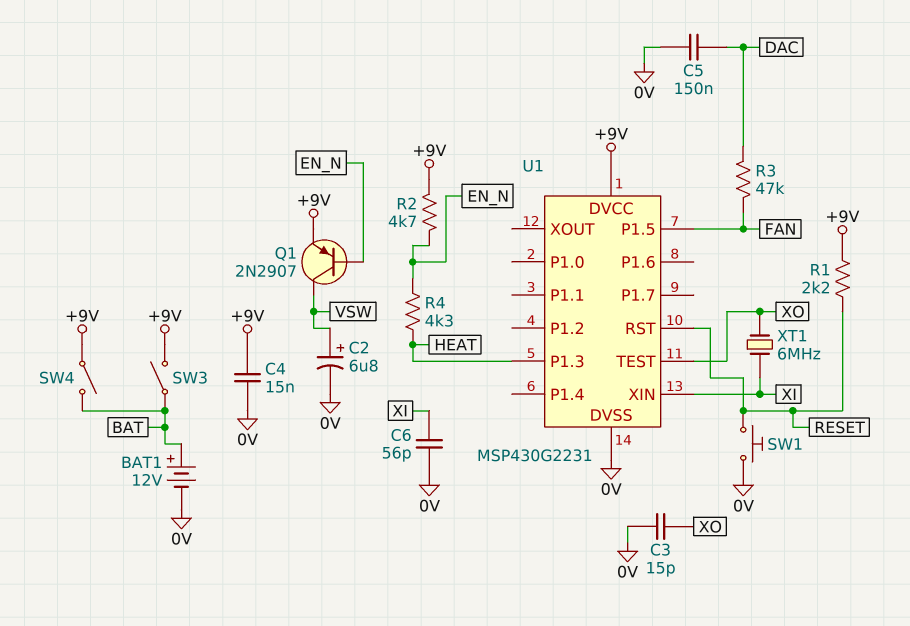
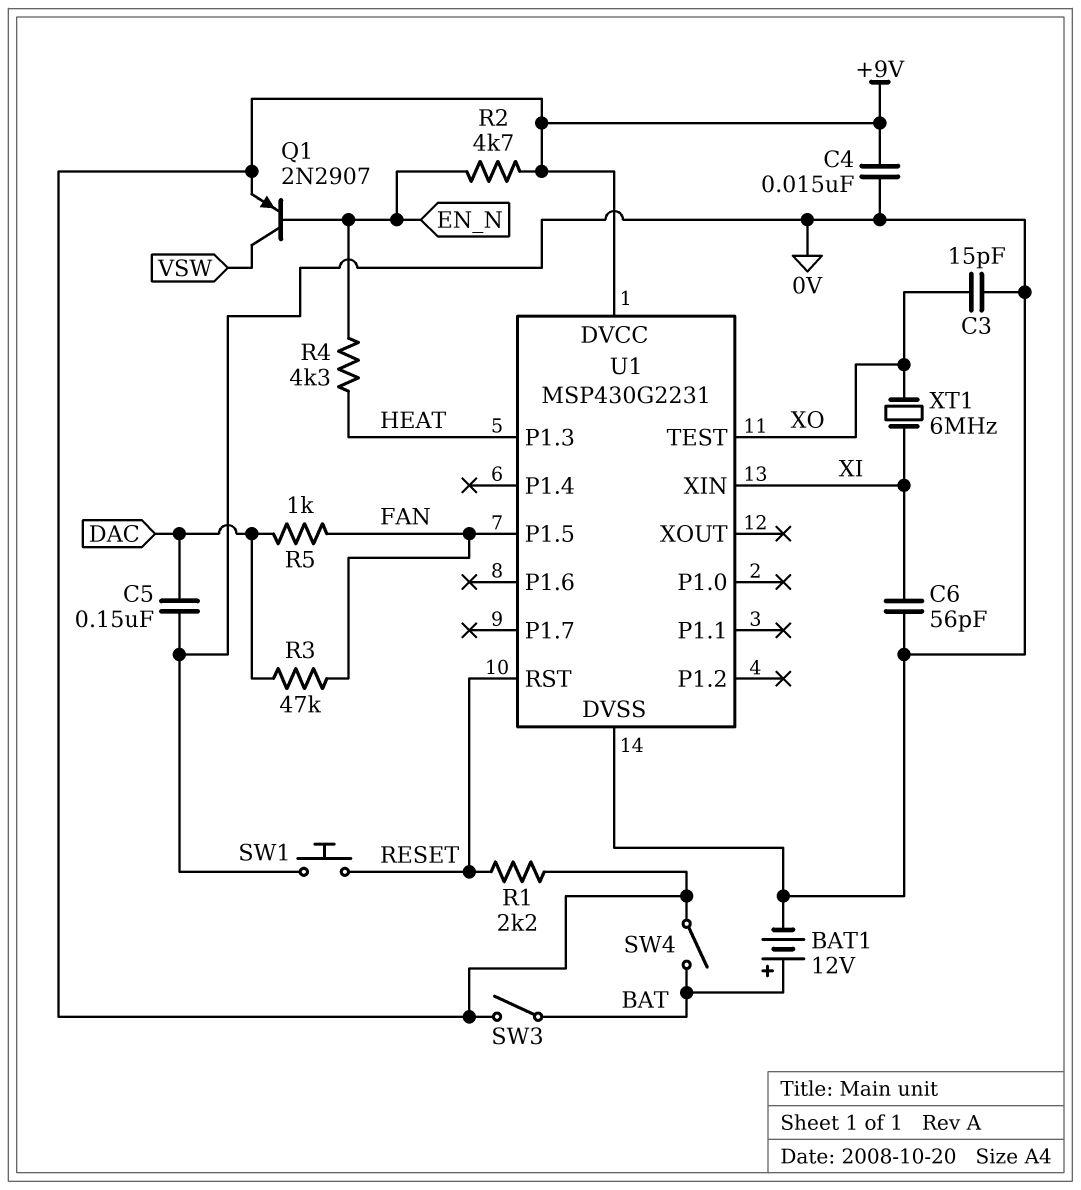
C2: 6.8uF (plus VSW, minus 0V) -> none
R5: none -> 1k (DAC, FAN)

